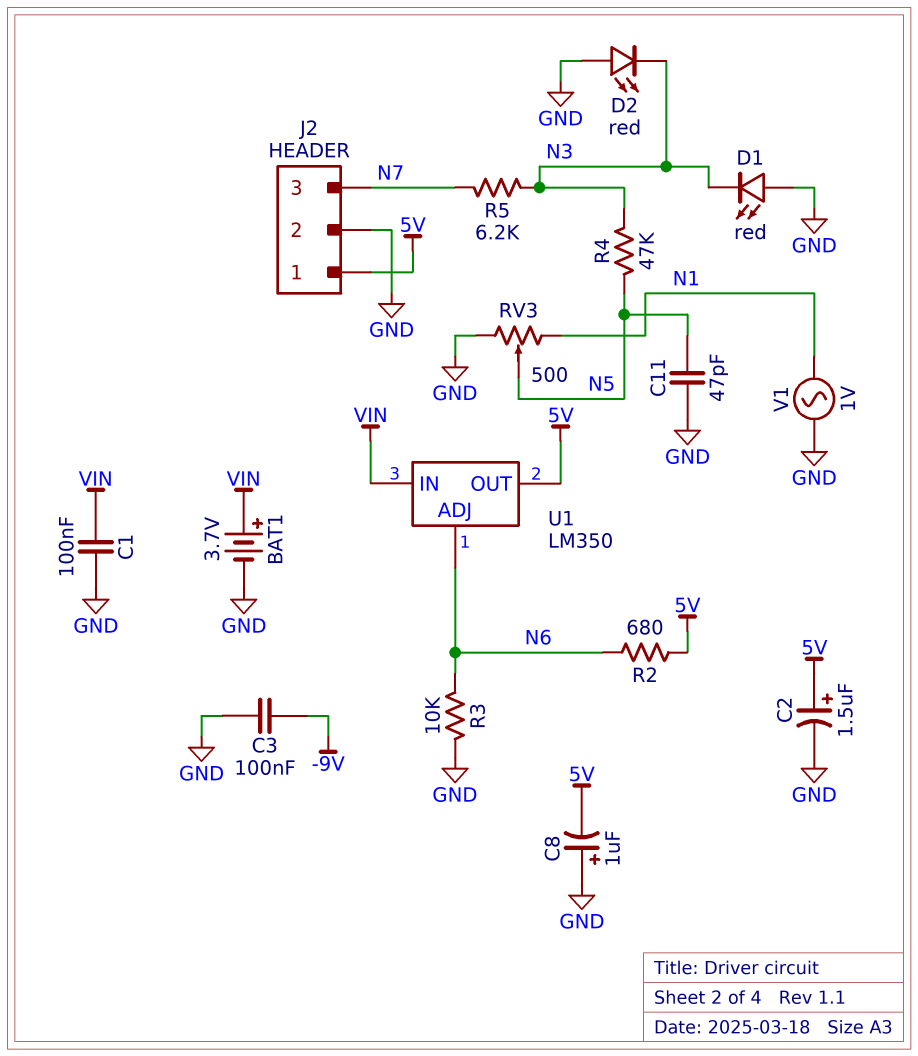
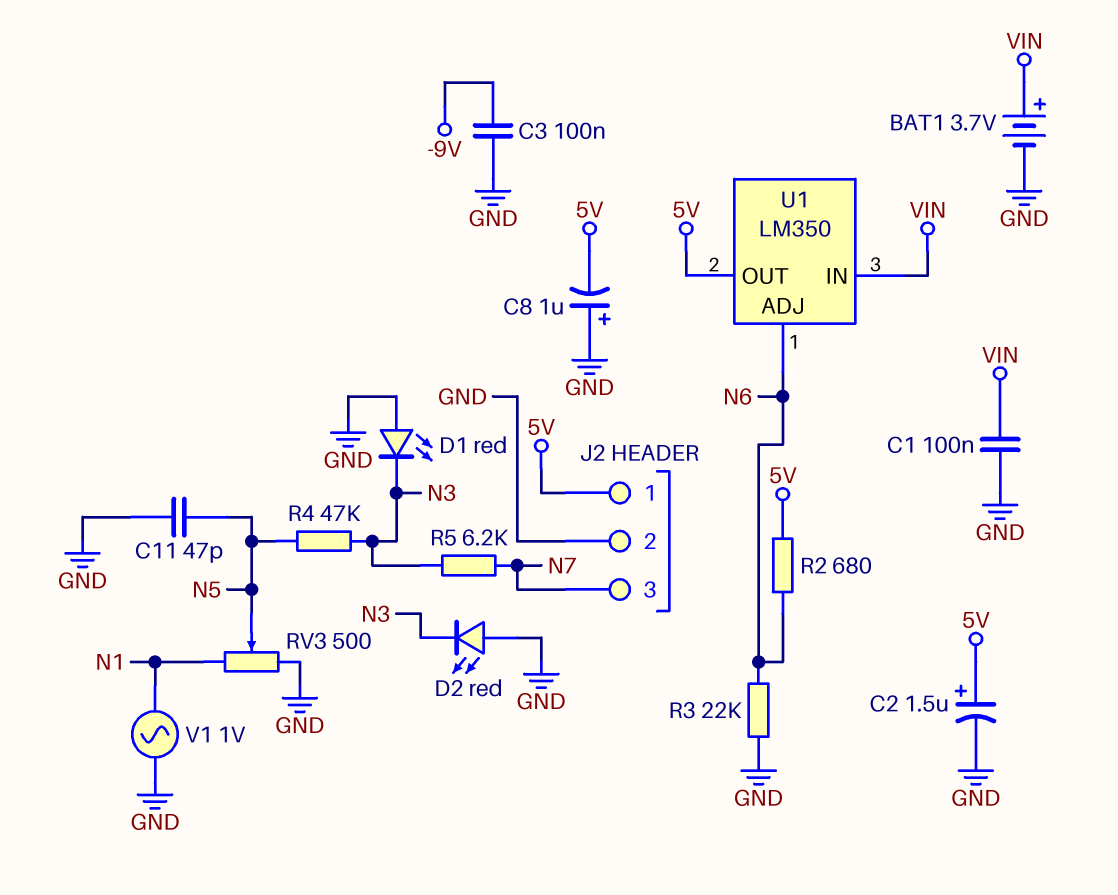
R3: 10k (GND, N6) -> 22k (GND, N6)

